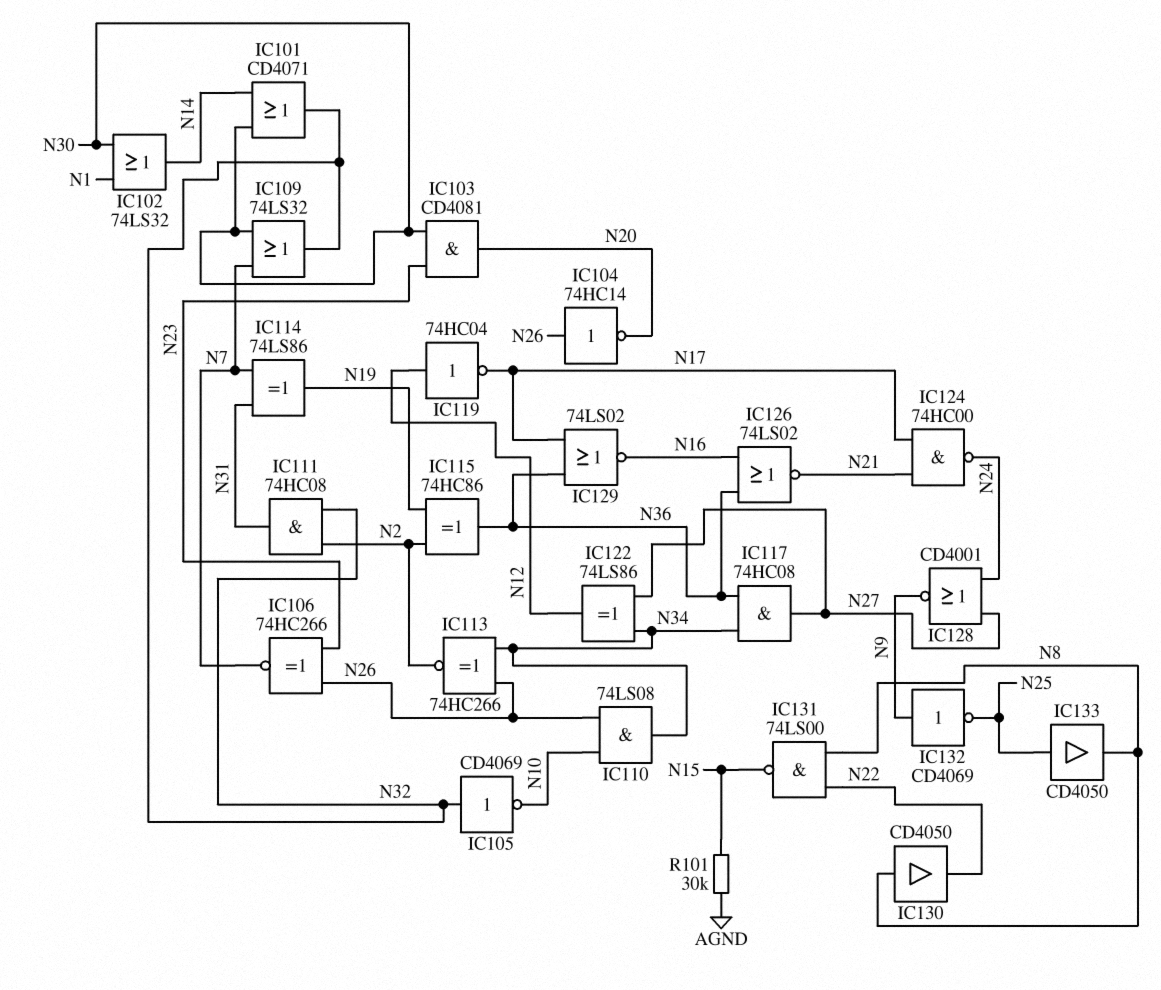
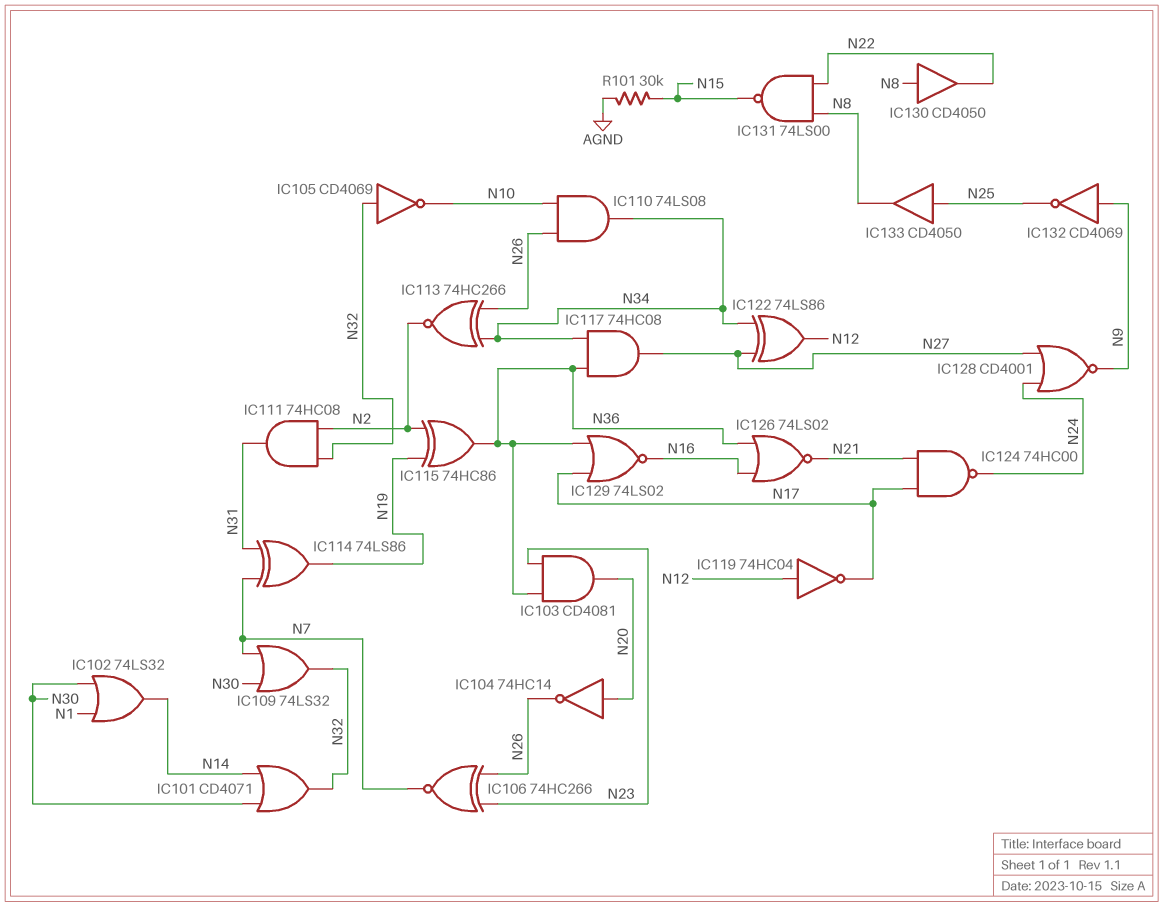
IC103: AND CD4081 (in N23, in N30, out N20) -> AND CD4081 (in N23, in N36, out N20)
IC104: NOT 74HC14 (in N26, out N20) -> NOT 74HC14 (in N20, out N26)

